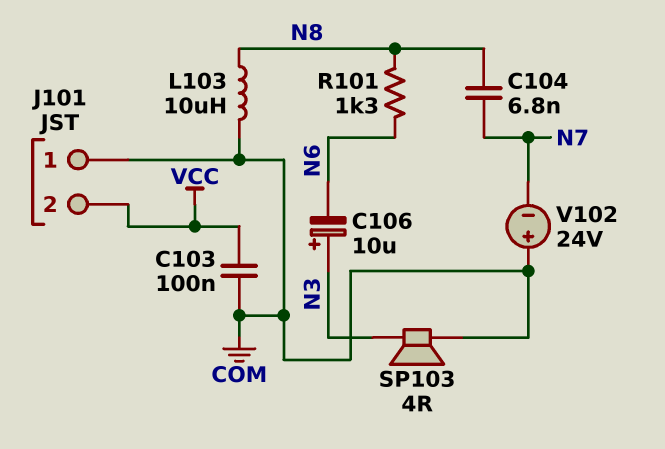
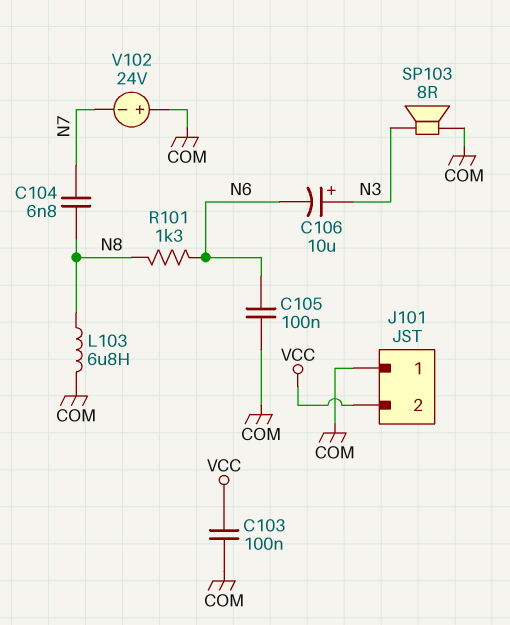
C105: none -> 100nF (COM, N6)
L103: 10uH (COM, N8) -> 6.8uH (COM, N8)
SP103: speaker 4R (COM, N3) -> speaker 8R (COM, N3)

